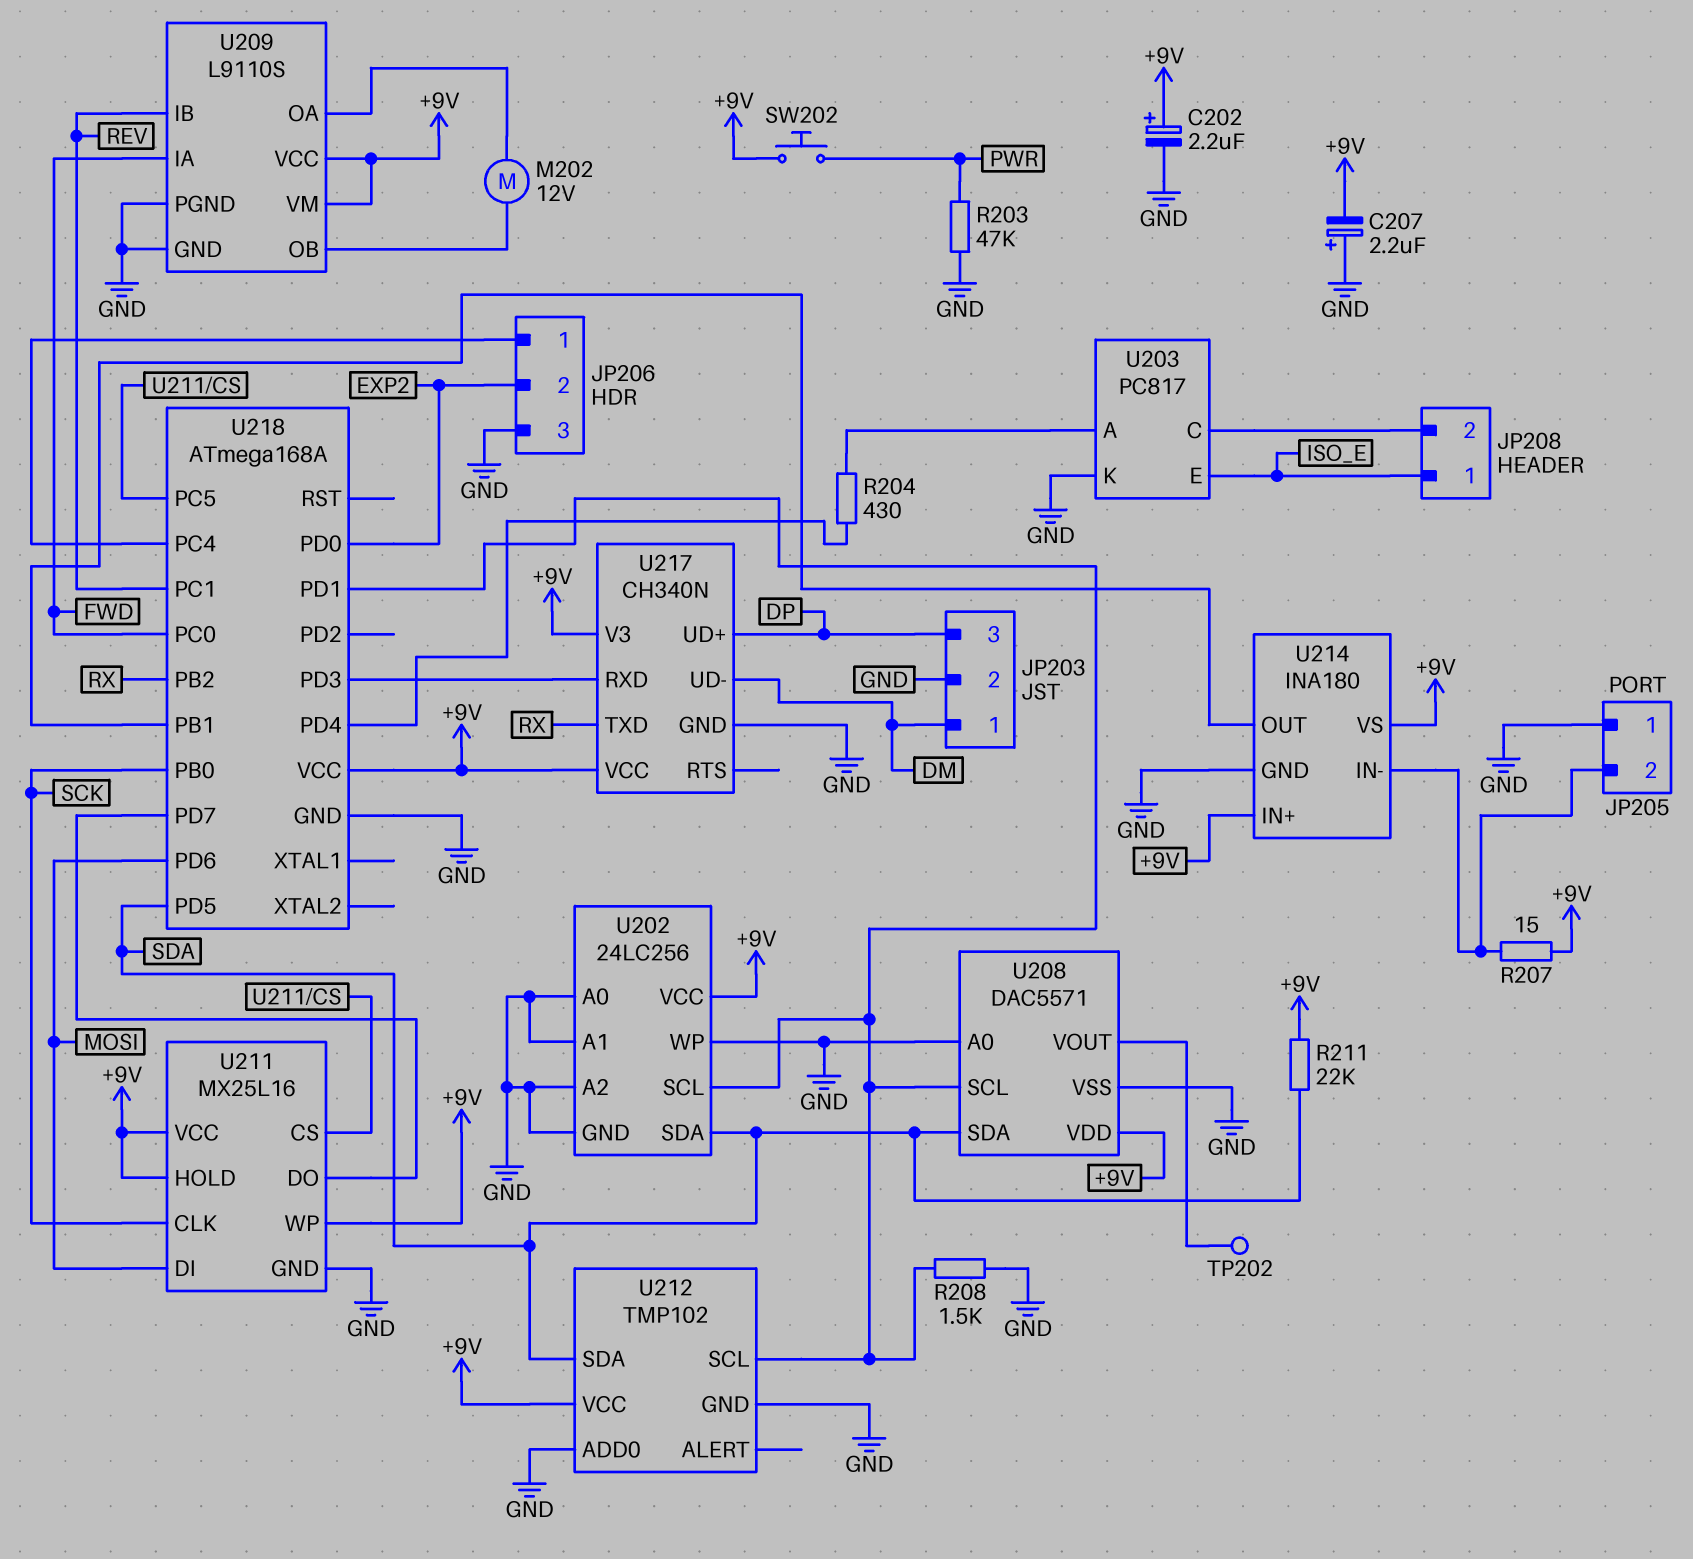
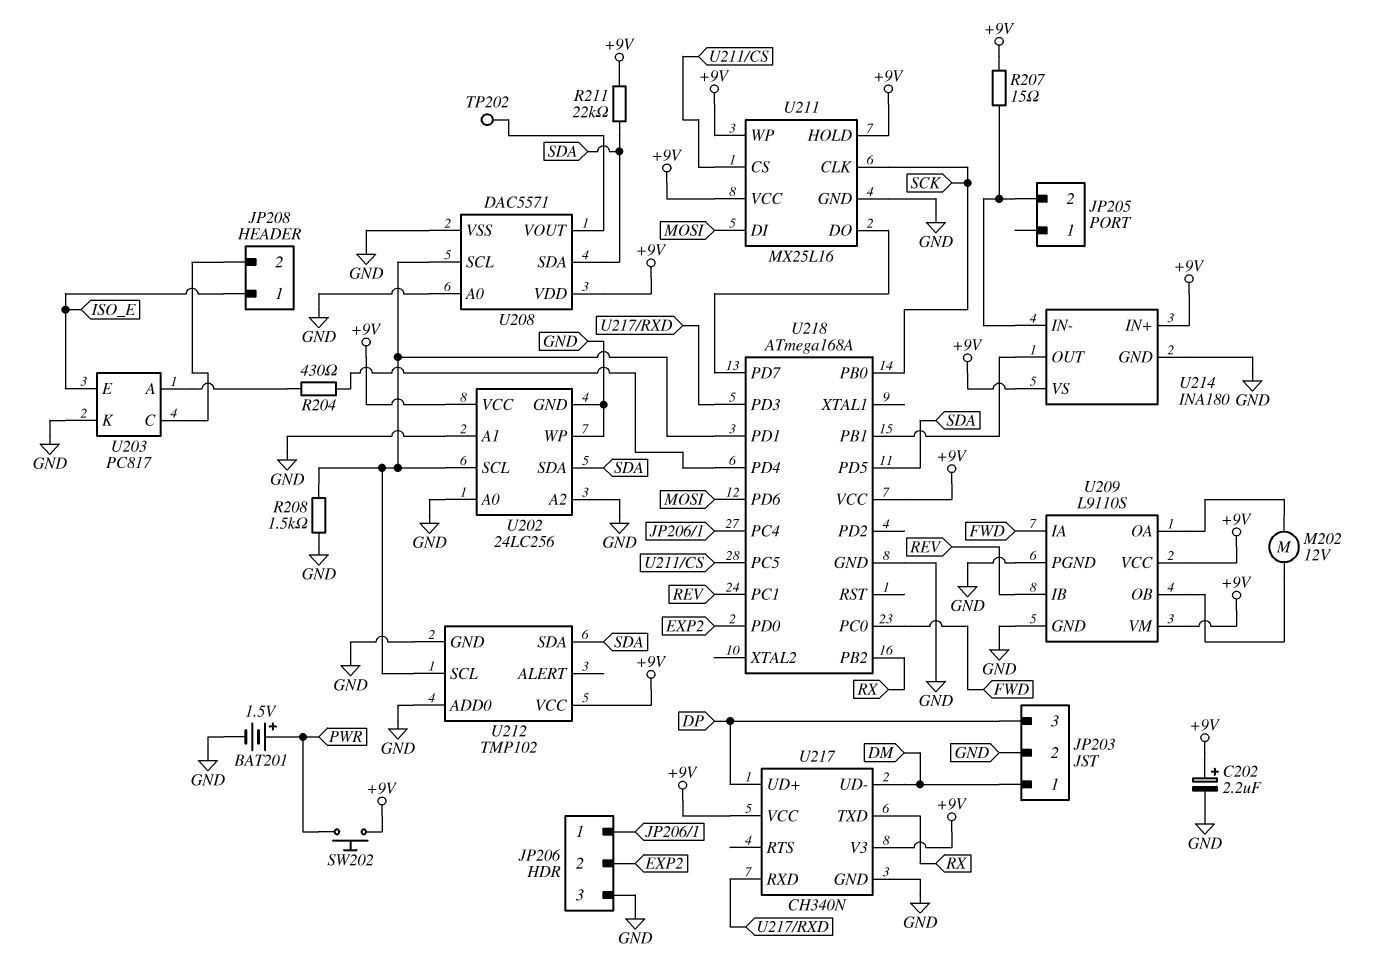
BAT201: none -> 1.5V (plus PWR, minus GND)
C207: 2.2uF (plus GND, minus +9V) -> none
JP205 pin 1: GND -> none
R203: 47k (GND, PWR) -> none

